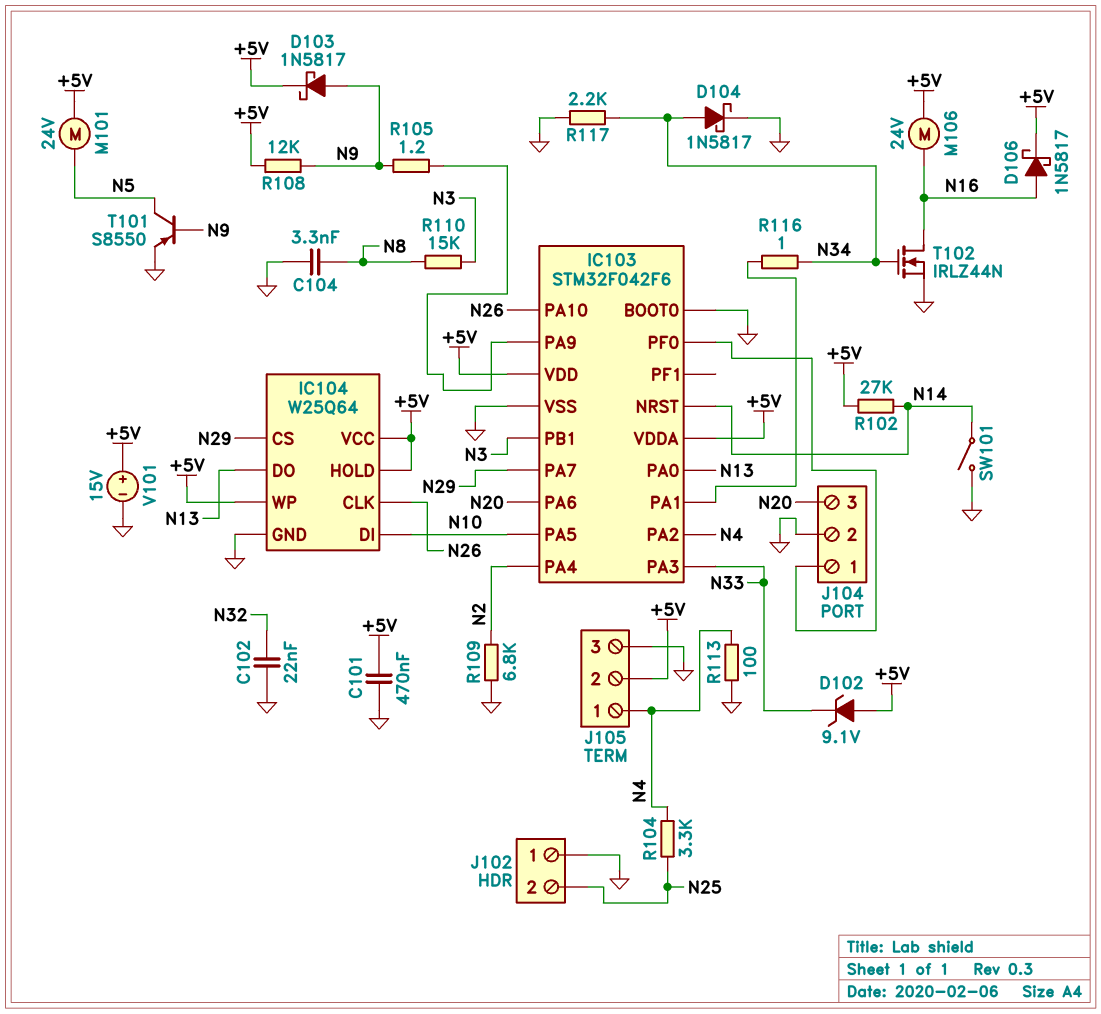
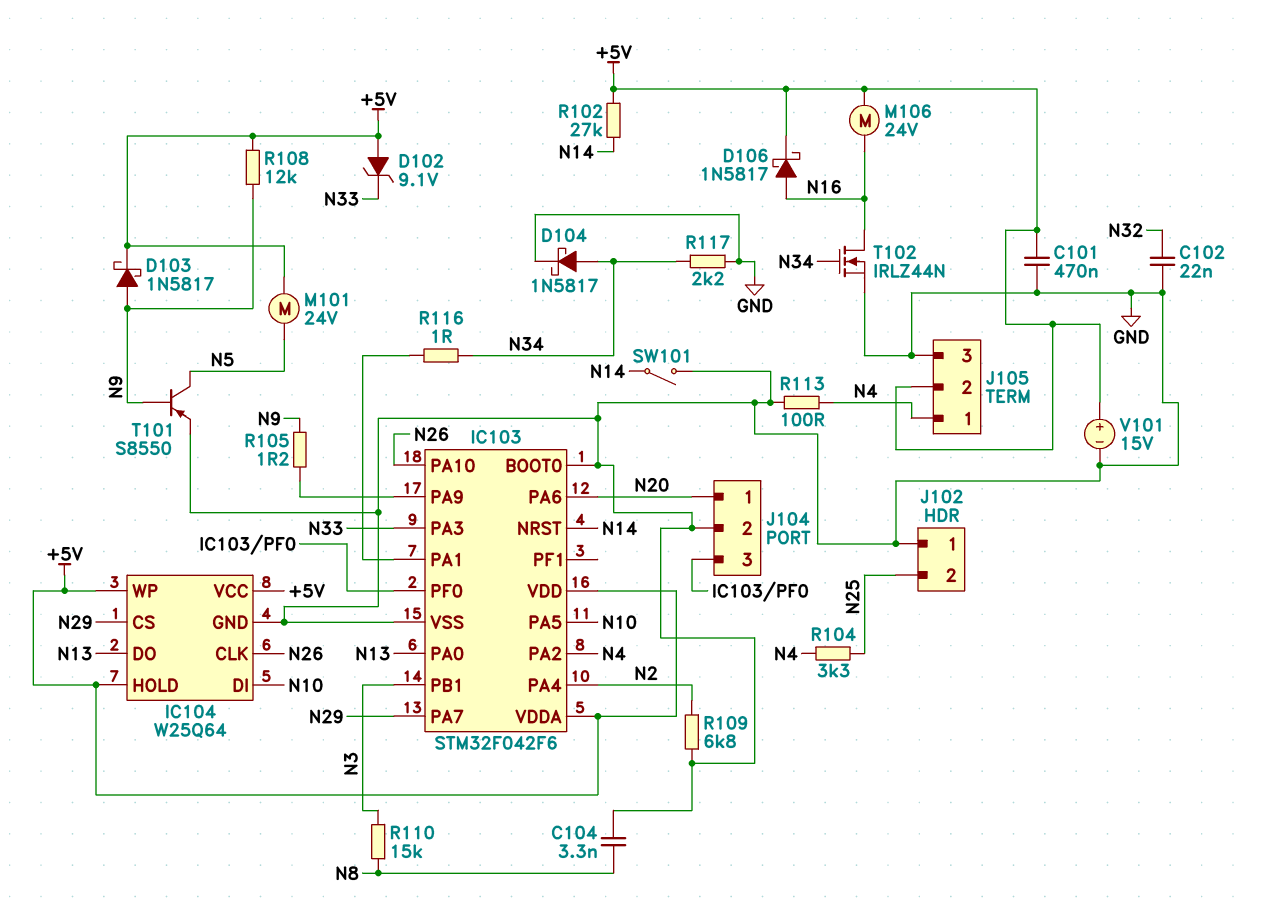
J104 pin 1: IC103/PF0 -> N20
J104 pin 3: N20 -> IC103/PF0

